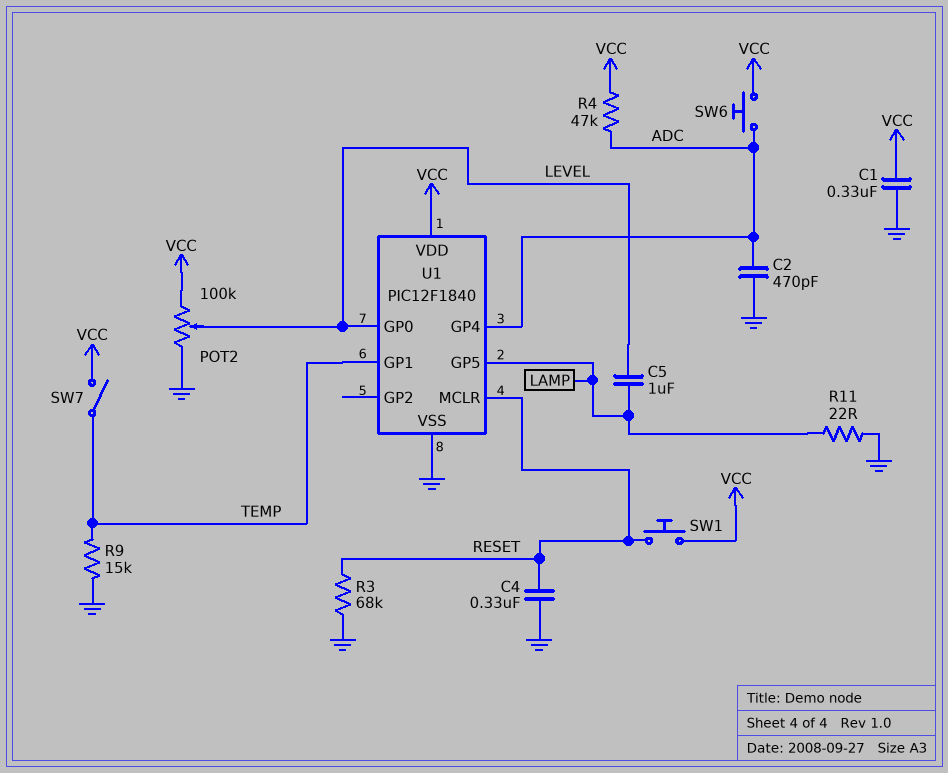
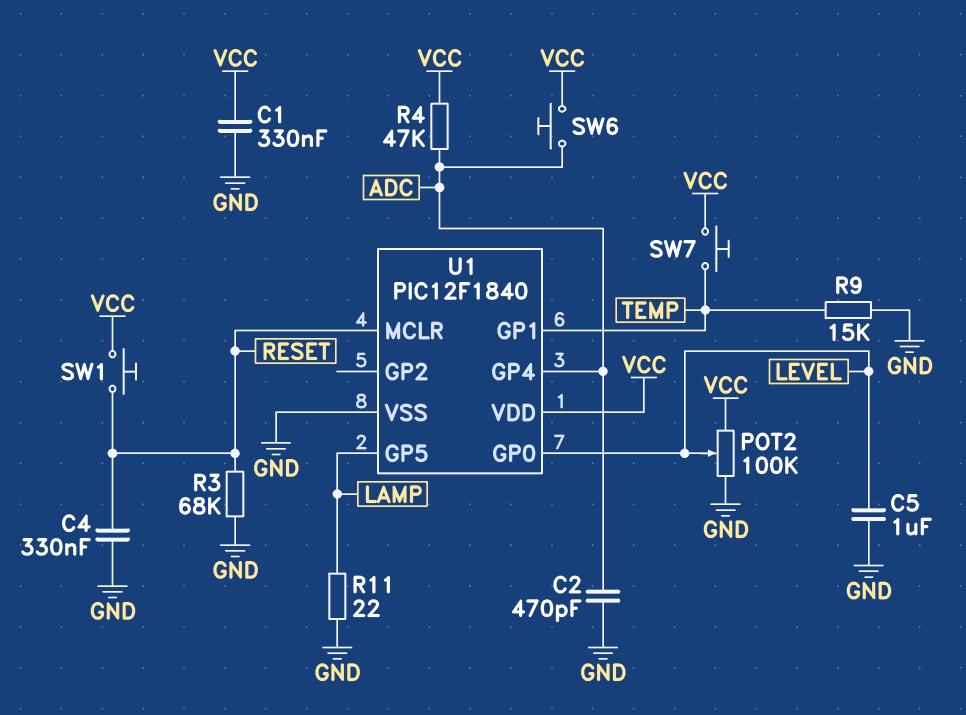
C5: 1uF (LAMP, LEVEL) -> 1uF (GND, LEVEL)
SW7: switch (TEMP, VCC) -> button (TEMP, VCC)

